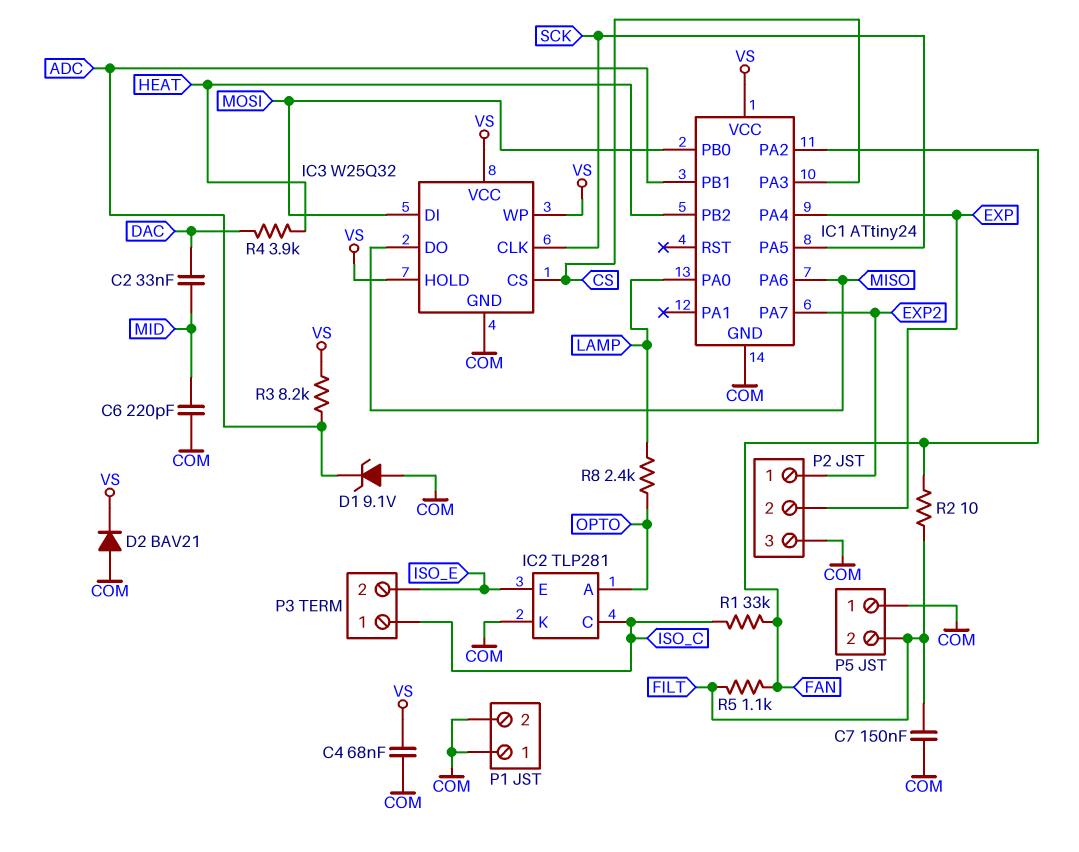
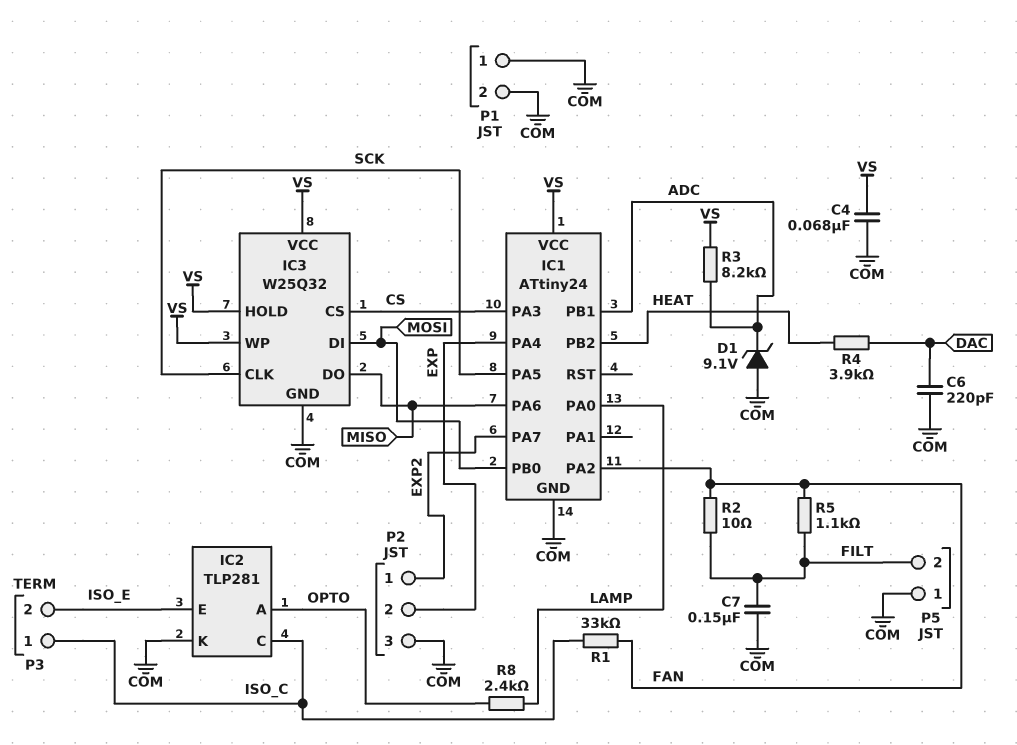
C2: 33nF (DAC, MID) -> none
C6: 220pF (COM, MID) -> 220pF (COM, DAC)
D2: diode BAV21 (A COM, K VS) -> none

